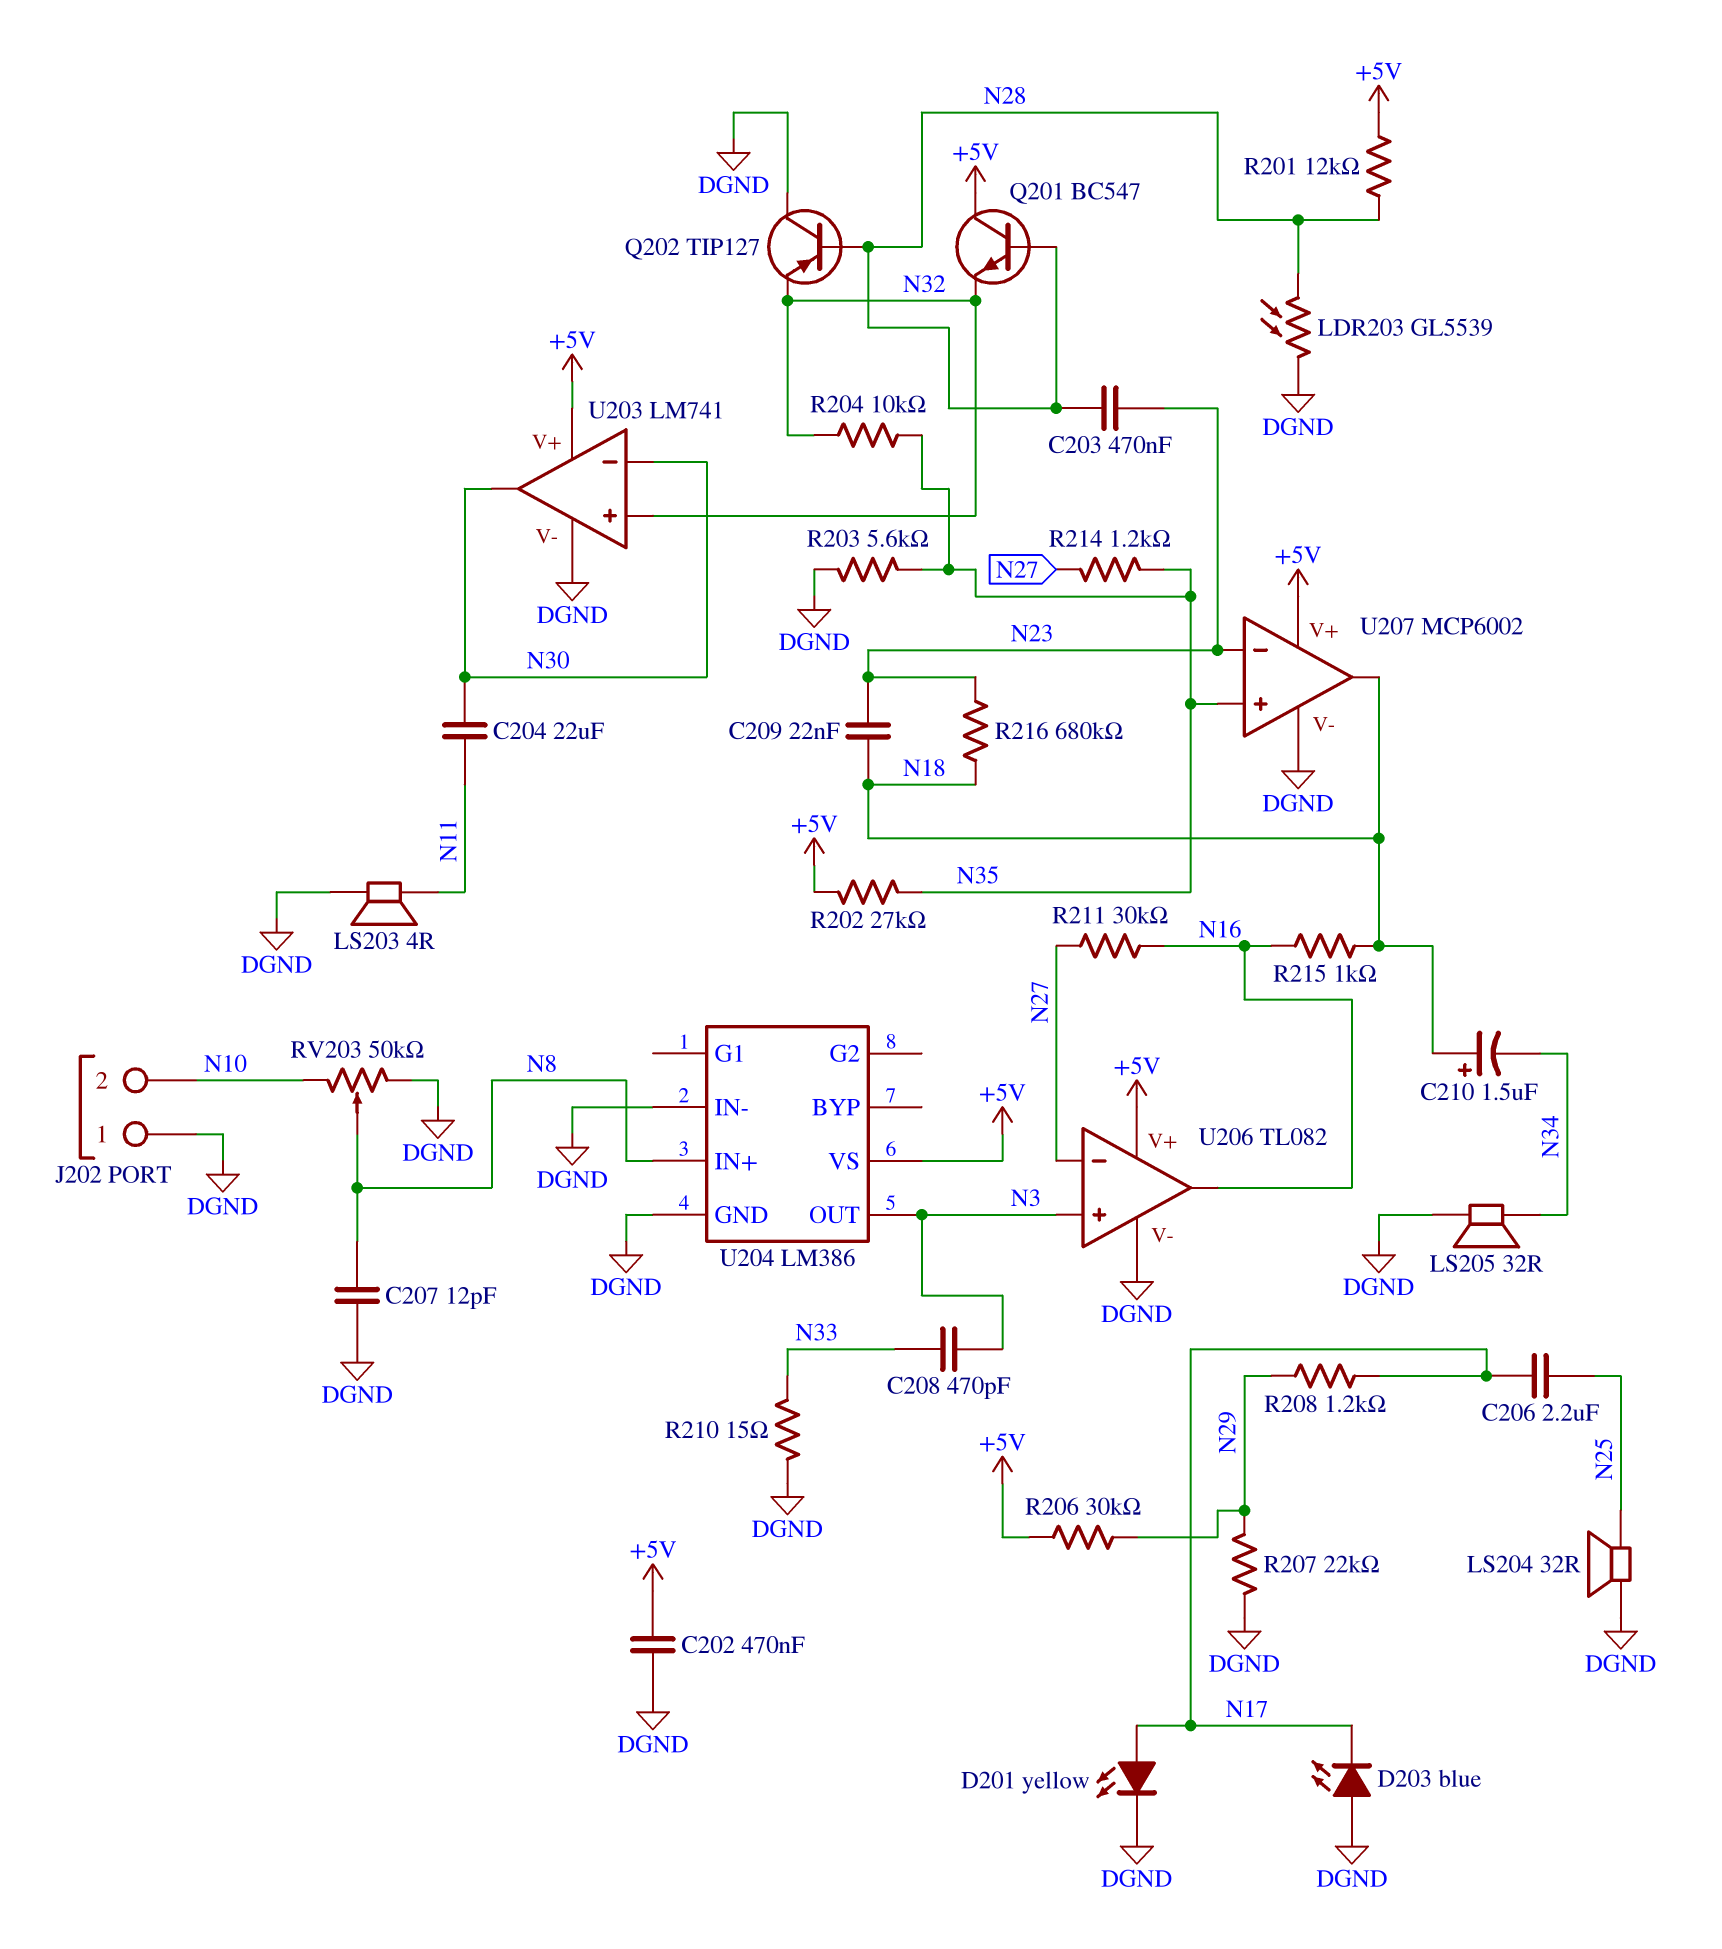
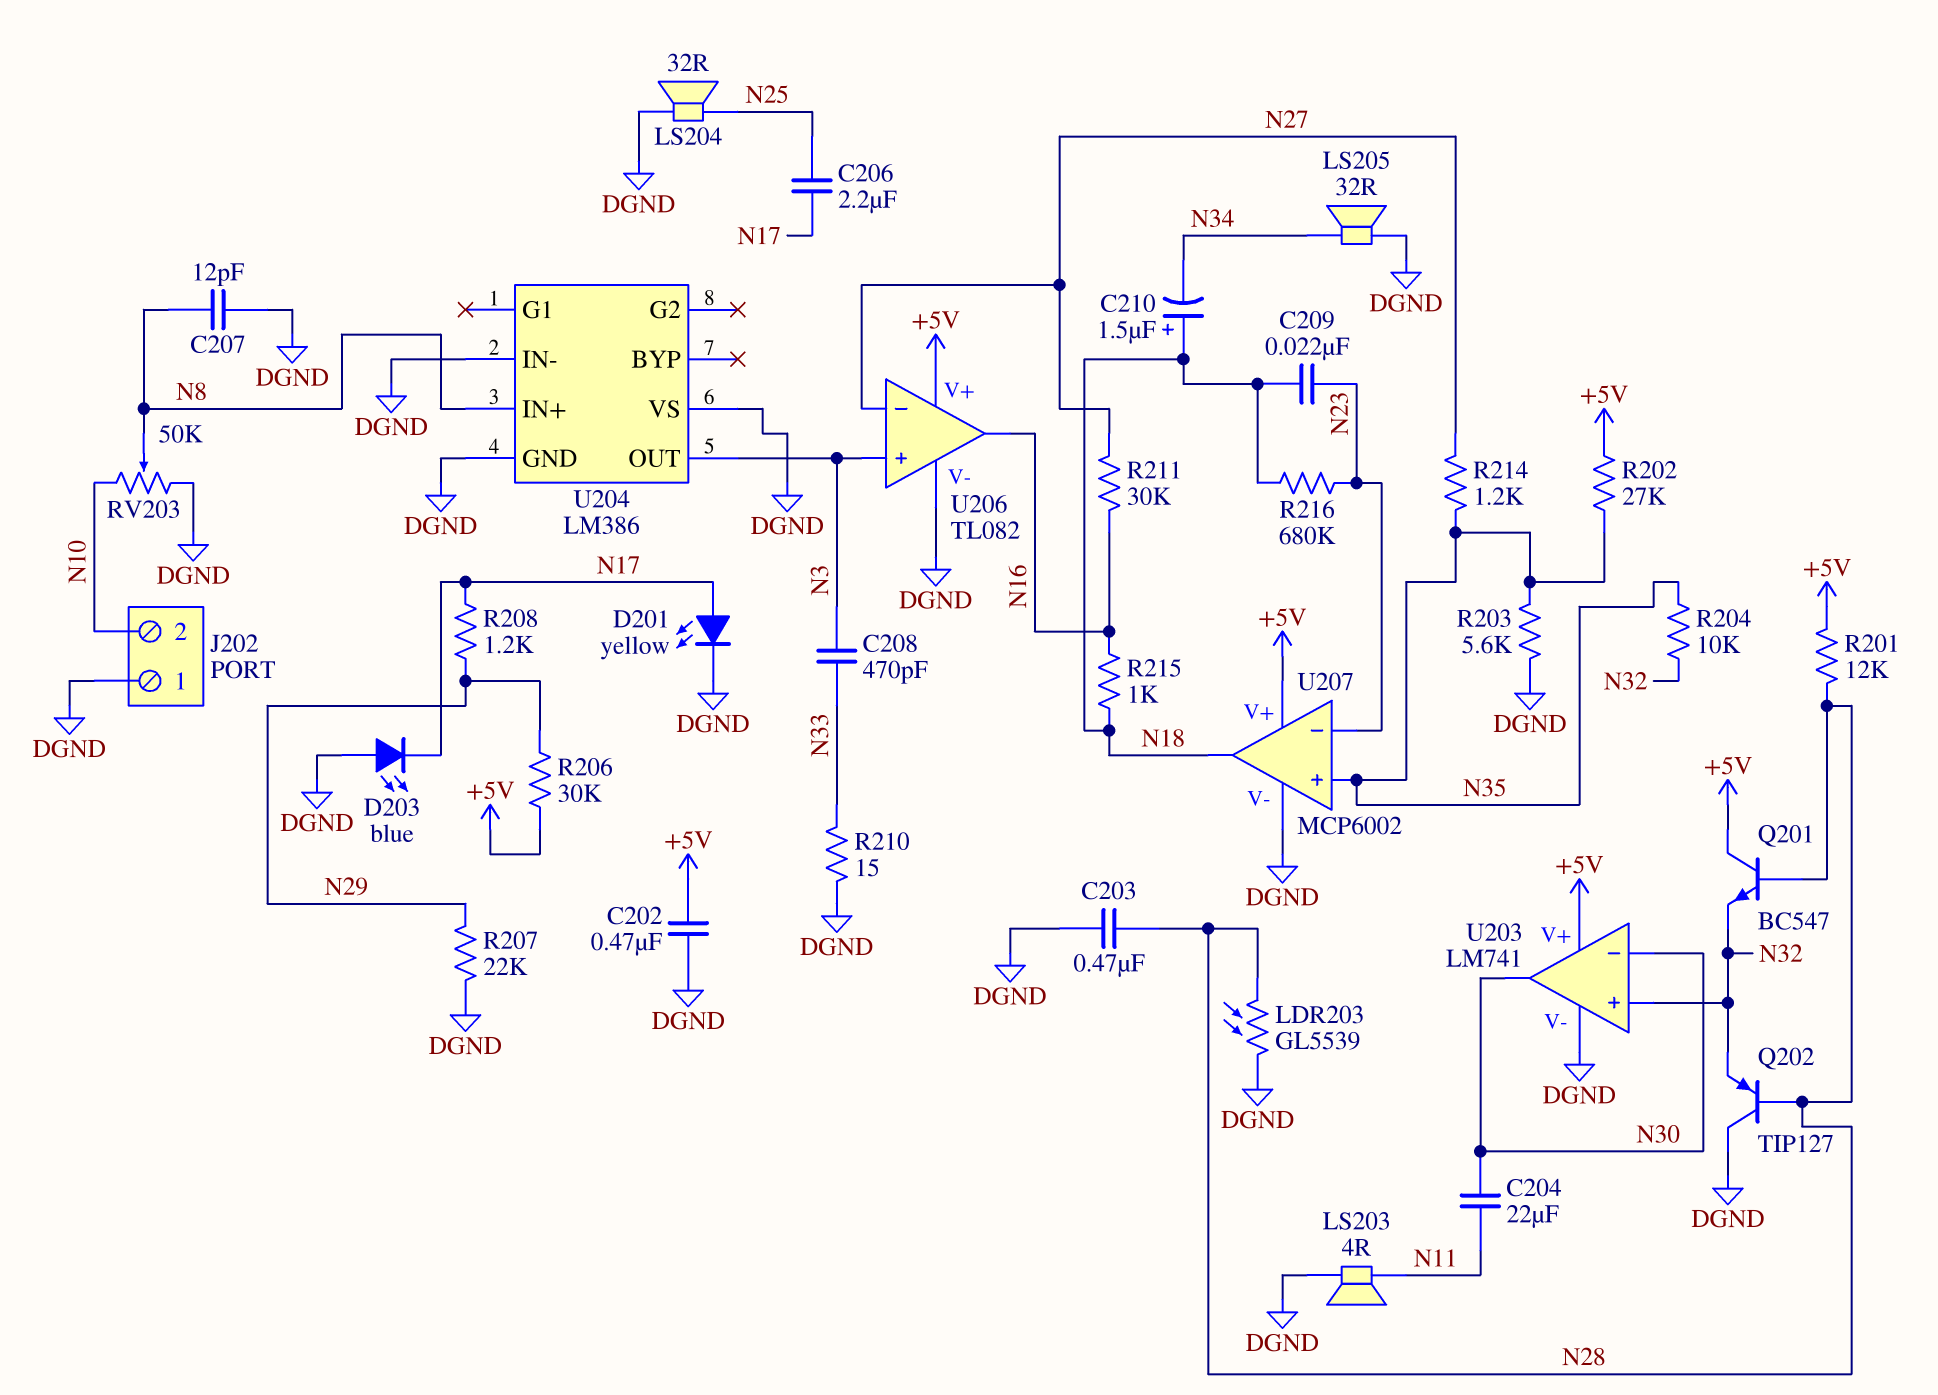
C203: 470nF (N23, N28) -> 470nF (DGND, N28)
U204 pin VS: +5V -> DGND

